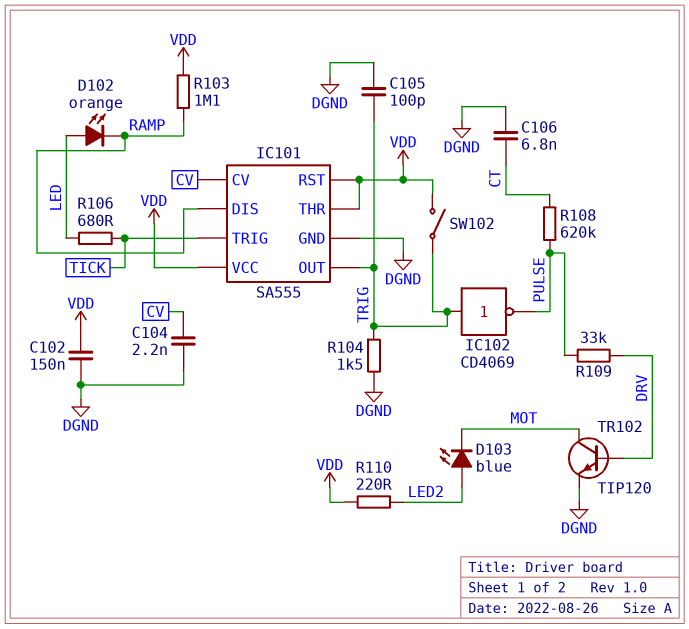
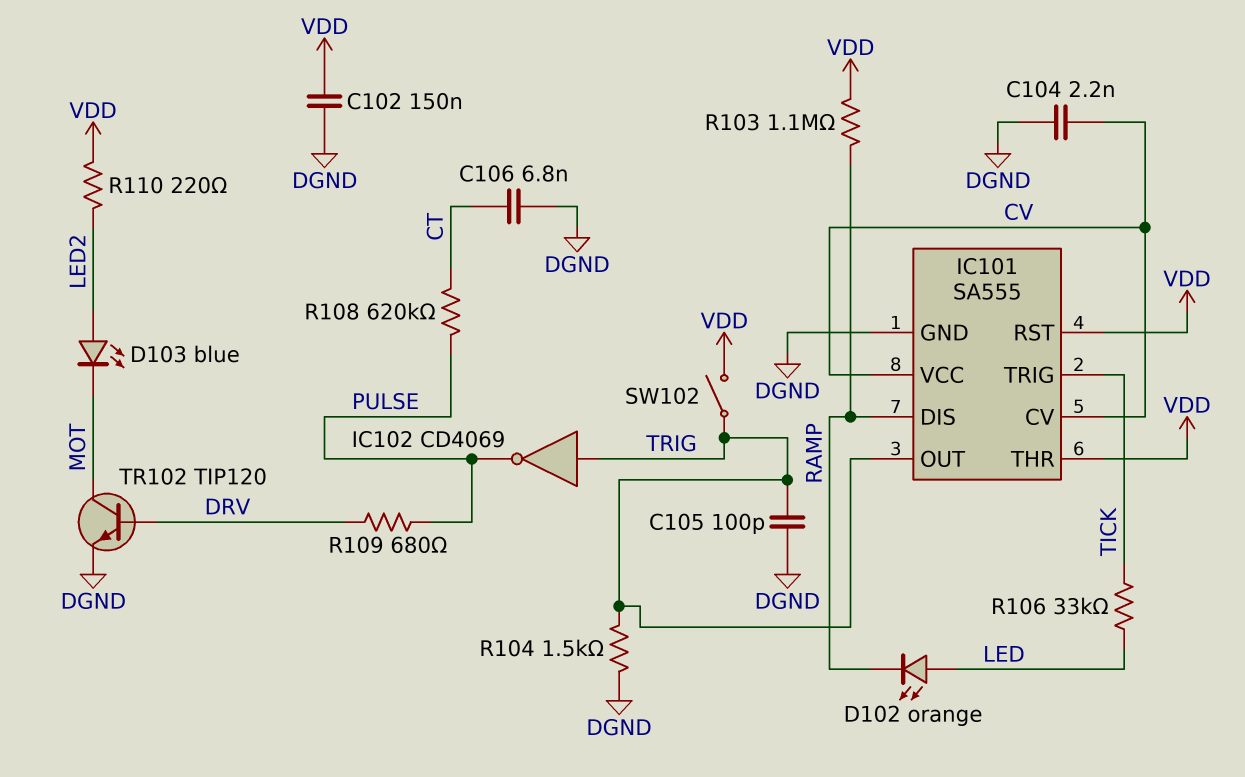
IC101 pin VCC: VDD -> CV
R106: 680 (LED, TICK) -> 33k (LED, TICK)
R109: 33k (DRV, PULSE) -> 680 (DRV, PULSE)

